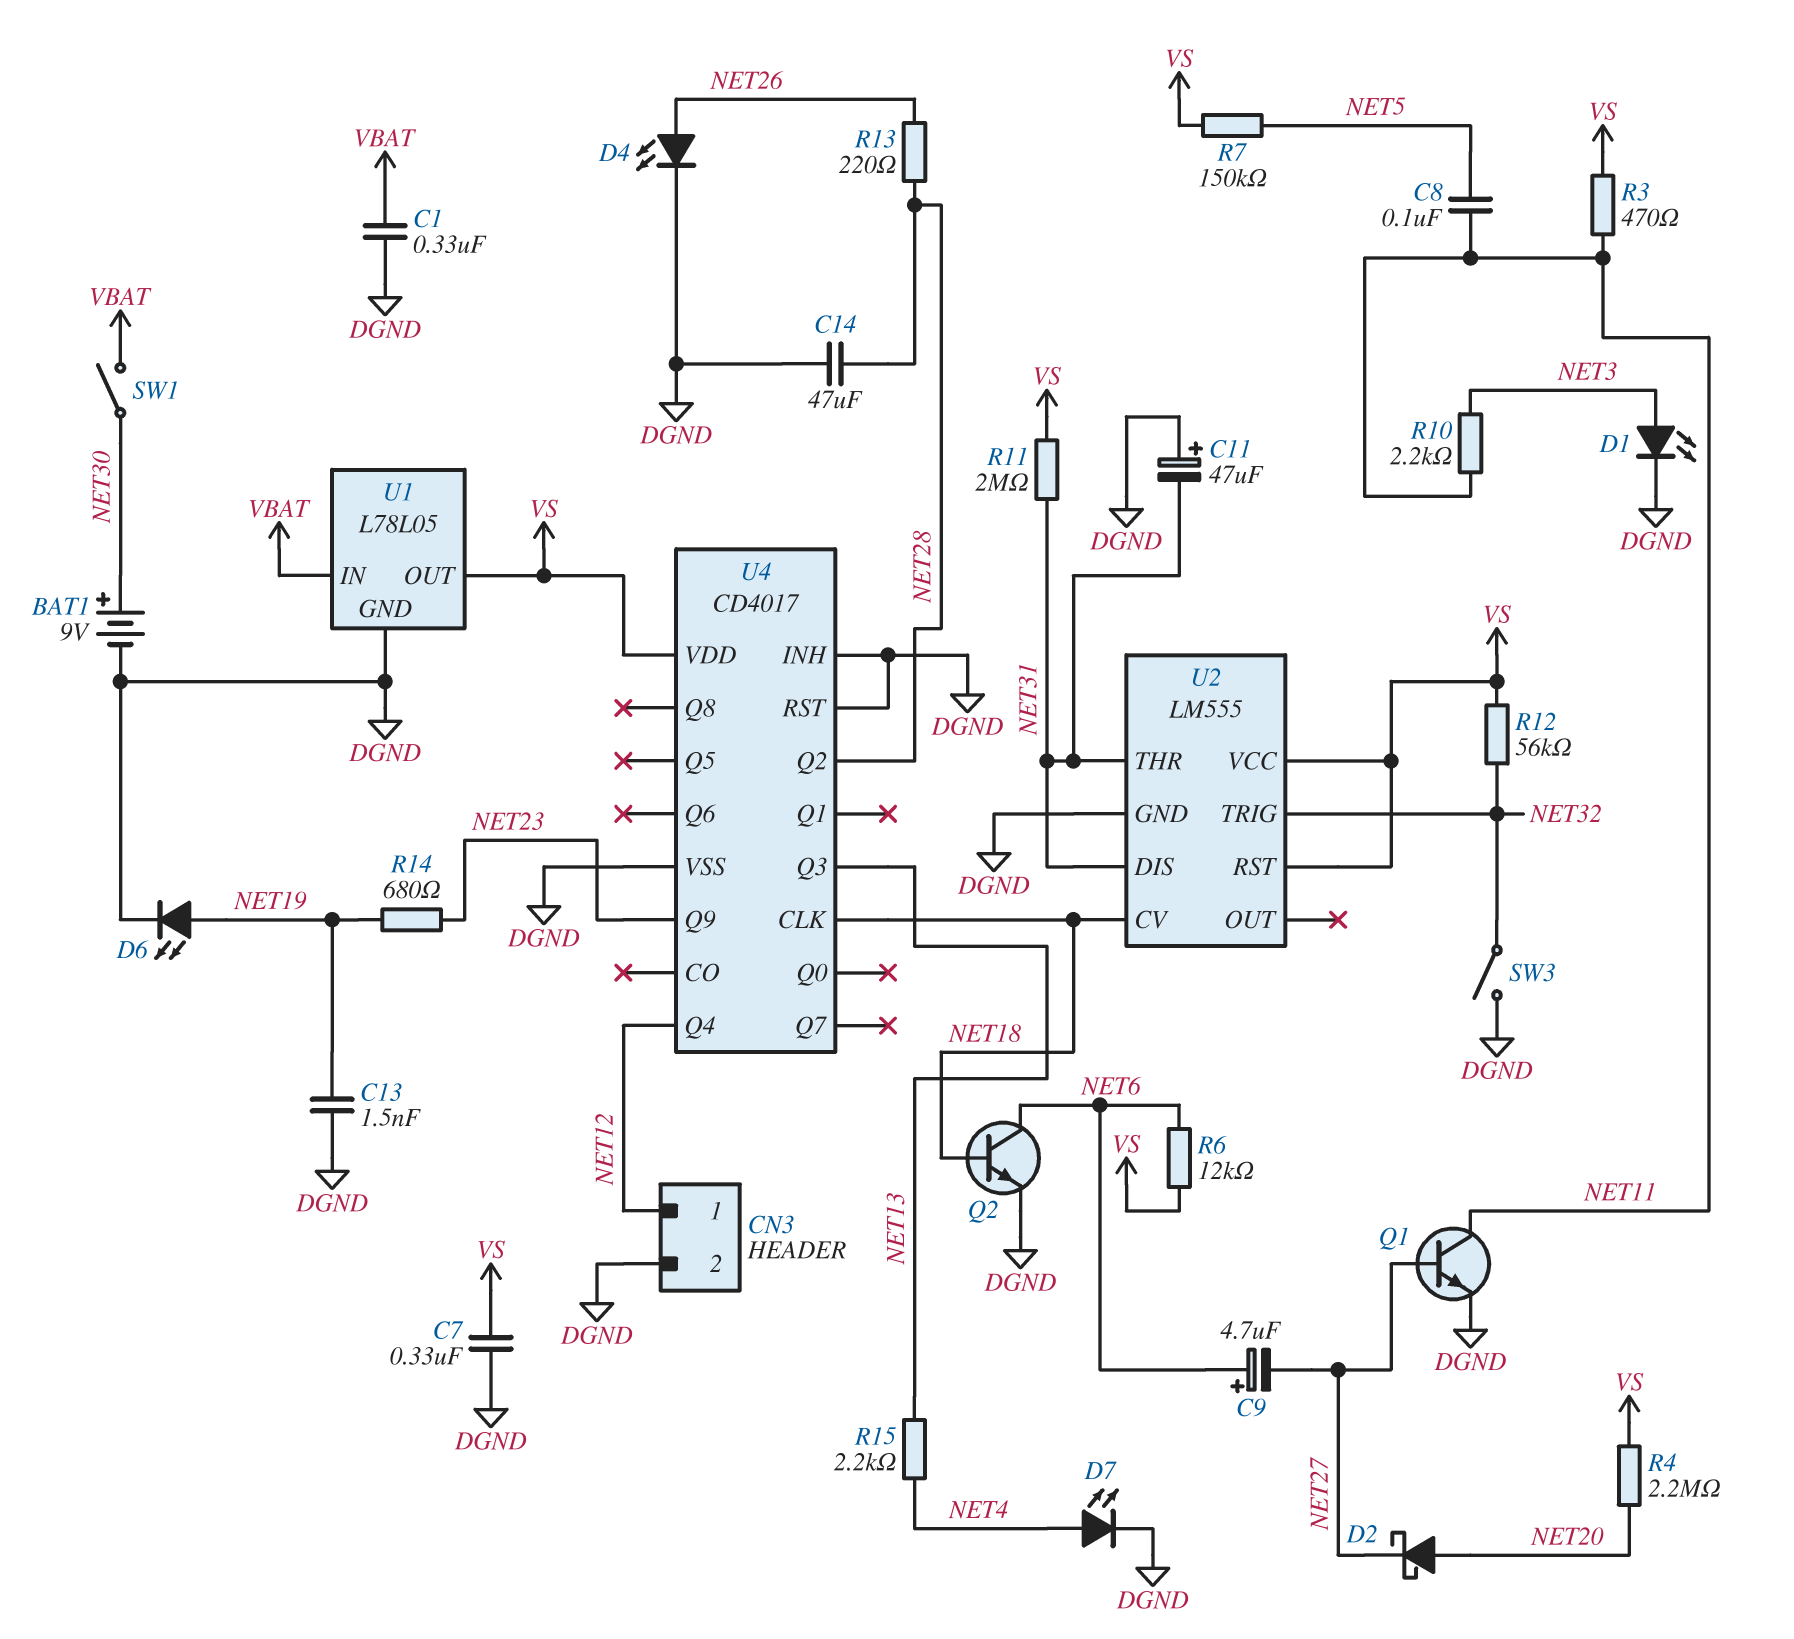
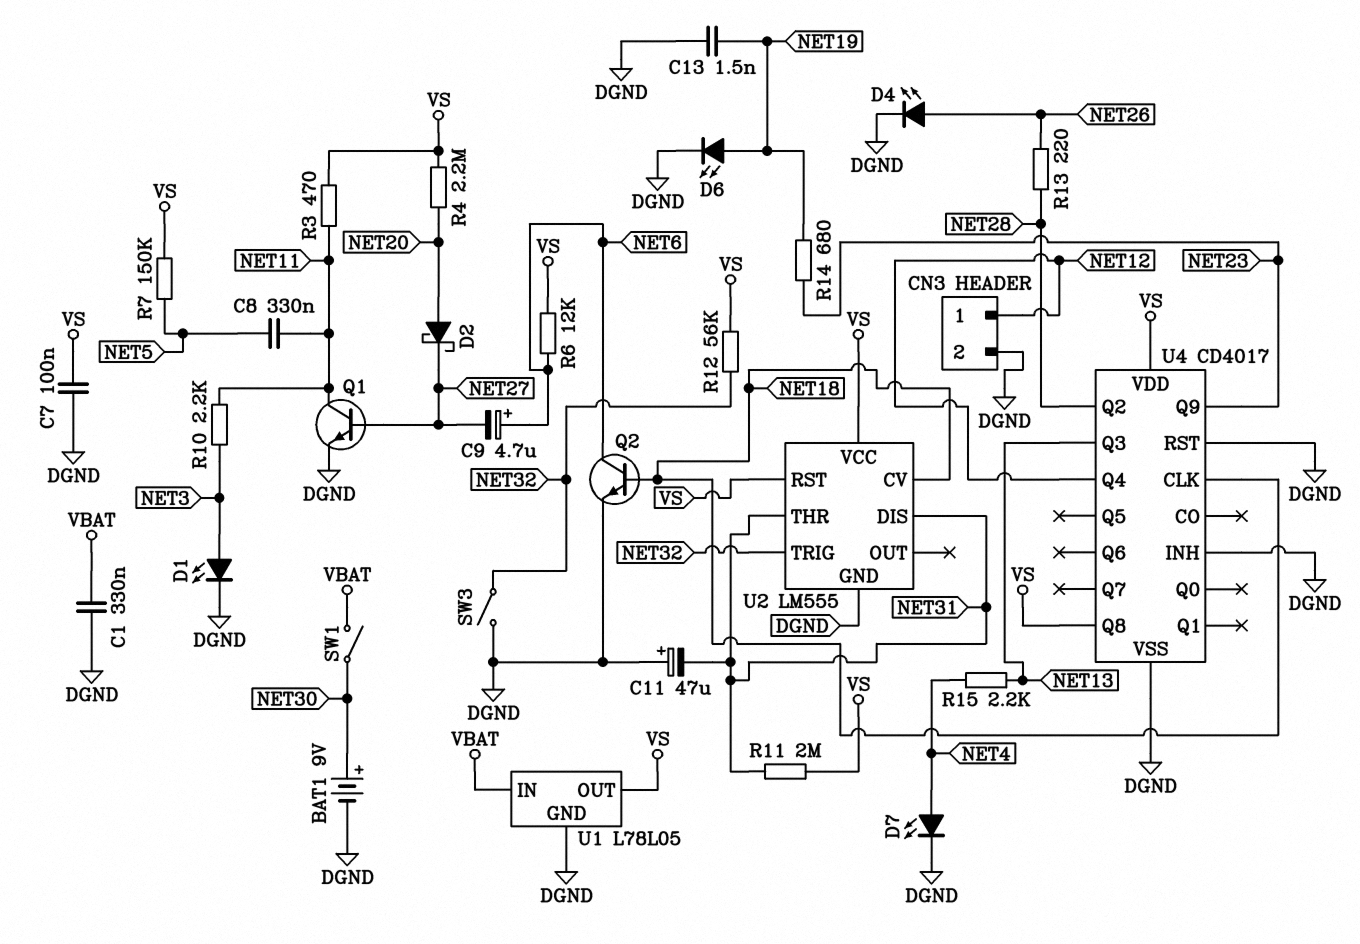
C7: 330nF (DGND, VS) -> 100nF (DGND, VS)
C8: 100nF (NET5, NET11) -> 330nF (NET5, NET11)
C14: 47uF (DGND, NET28) -> none
U4 pin Q8: none -> VS

